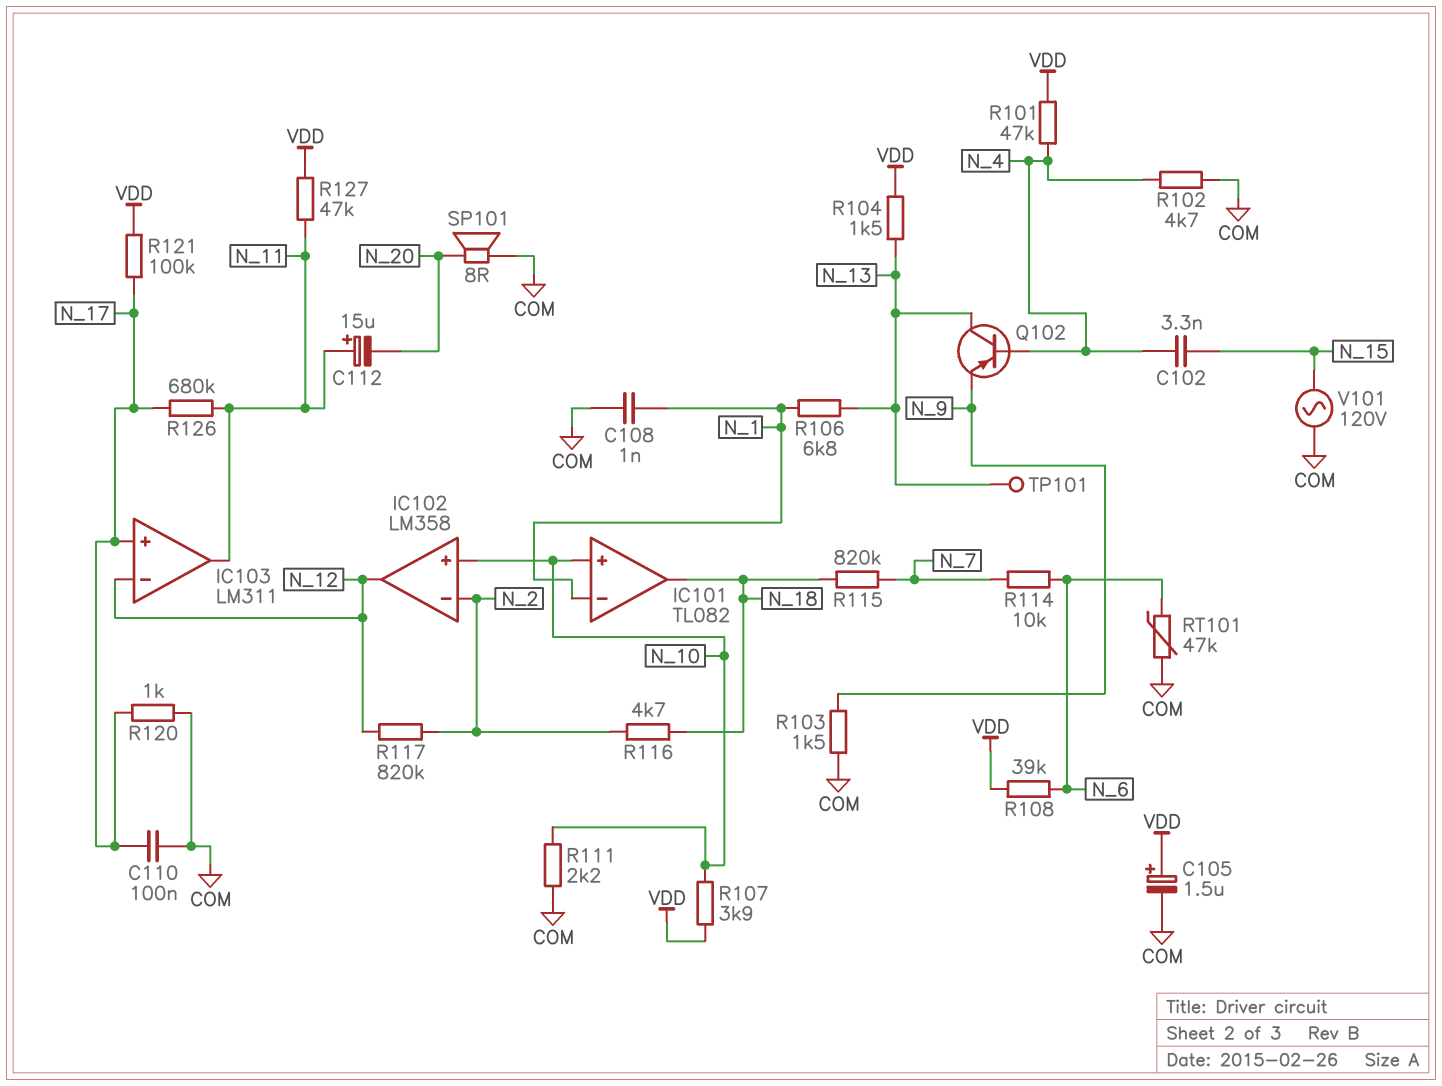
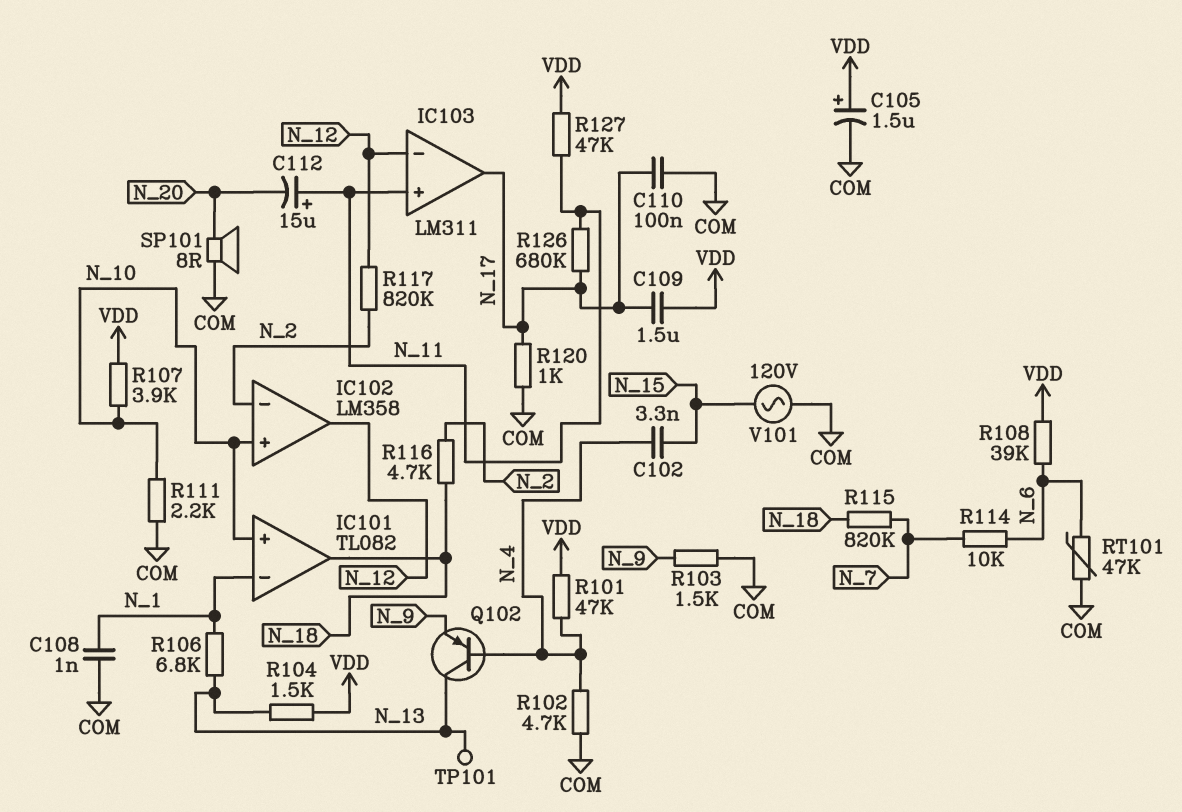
C109: none -> 1.5uF (N_17, VDD)
IC103 pin in+: N_17 -> N_11
IC103 pin out: N_11 -> N_17
R121: 100k (N_17, VDD) -> none

